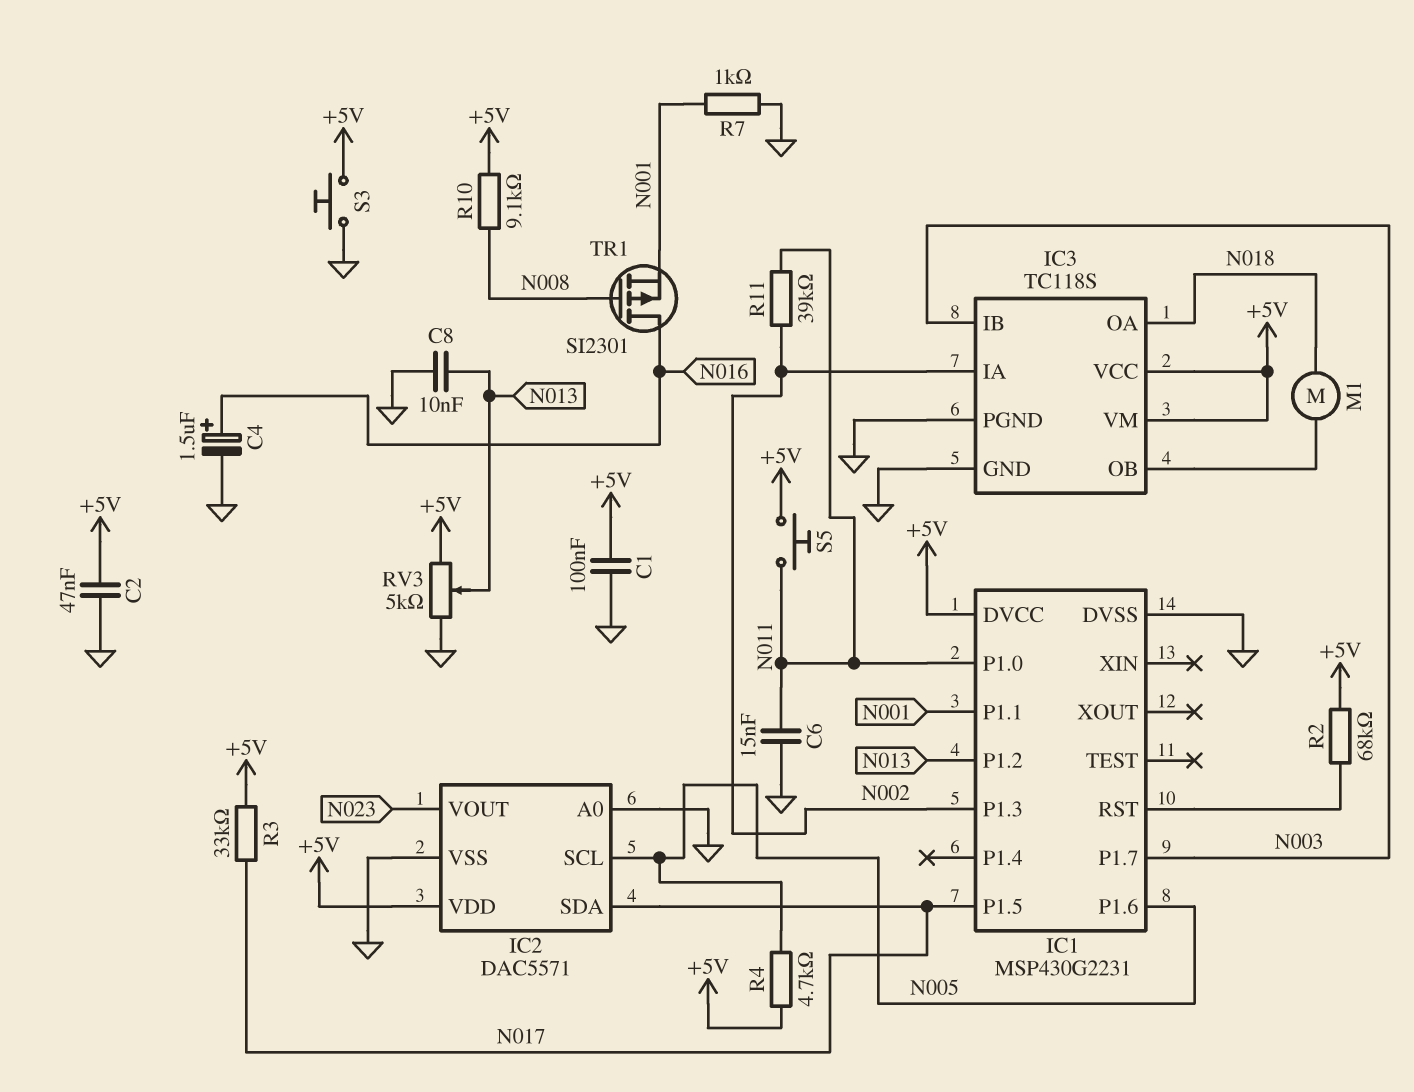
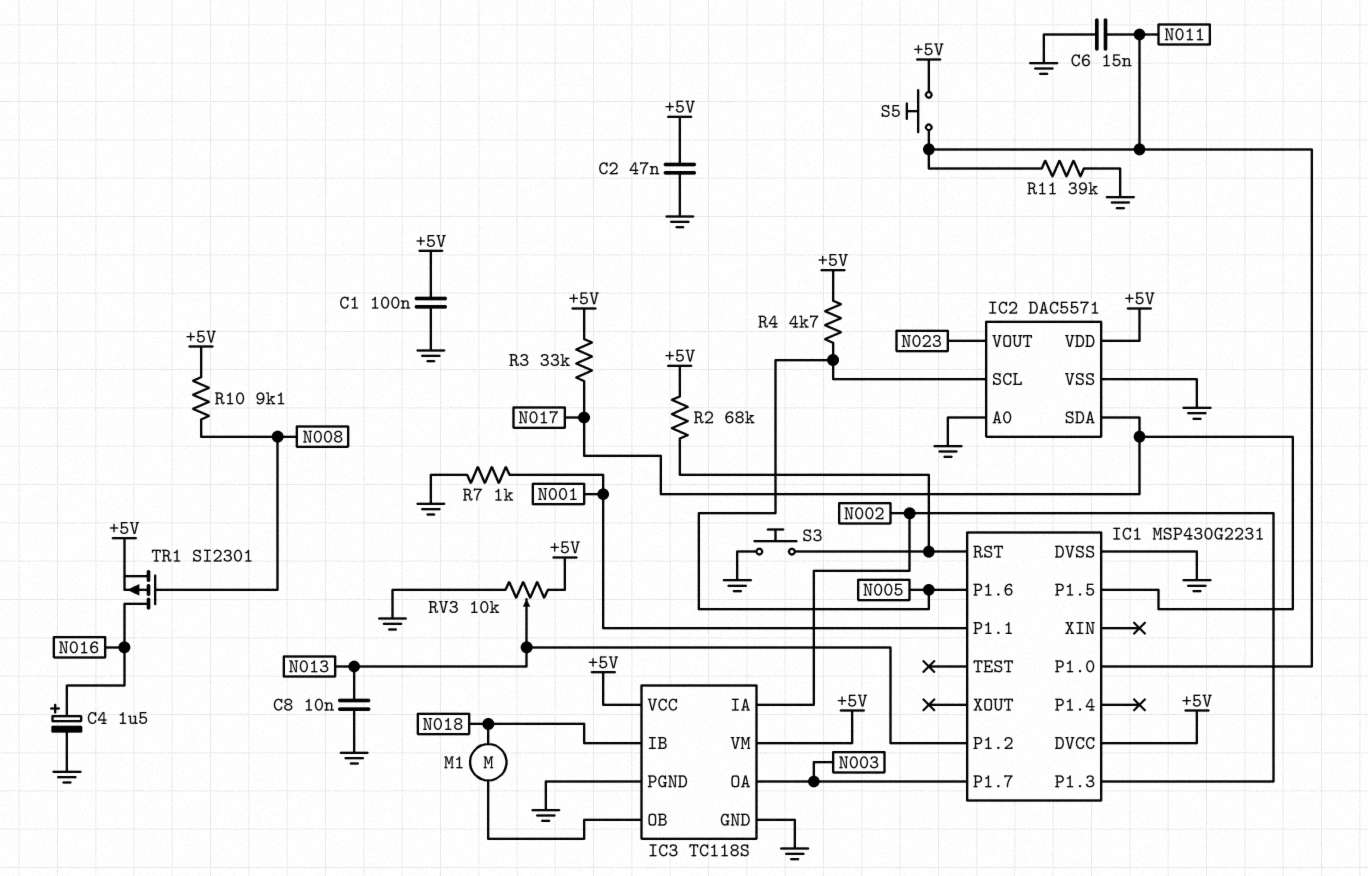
IC3 pin IB: N003 -> N018
IC3 pin OA: N018 -> N003
R11: 39k (N002, N011) -> 39k (GND, N011)
RV3: 5k (+5V, GND, wiper N013) -> 10k (+5V, GND, wiper N013)
S3: button (+5V, GND) -> button (GND, IC1/RST)
TR1: PMOS SI2301 (G N008, D N016, S N001) -> PMOS SI2301 (G N008, D N016, S +5V)

